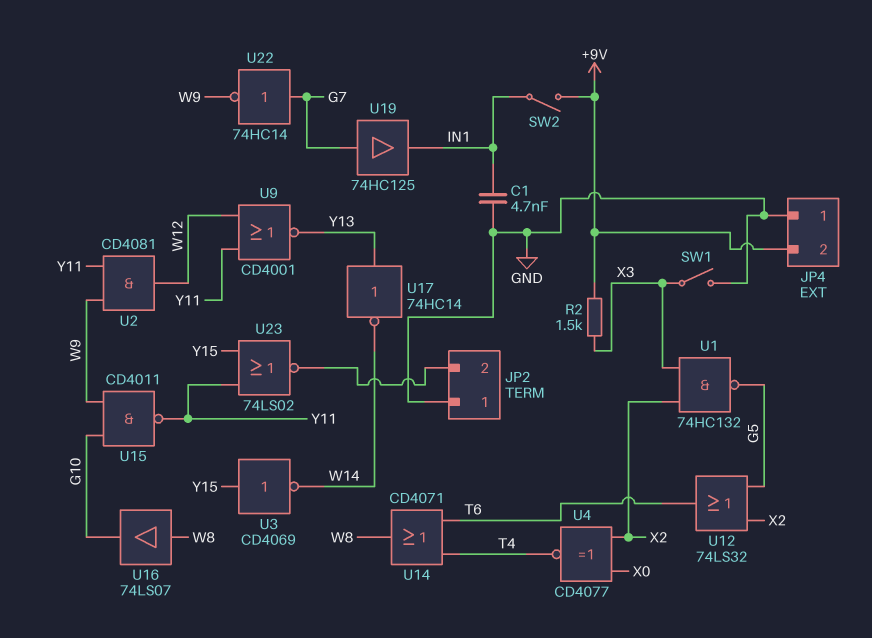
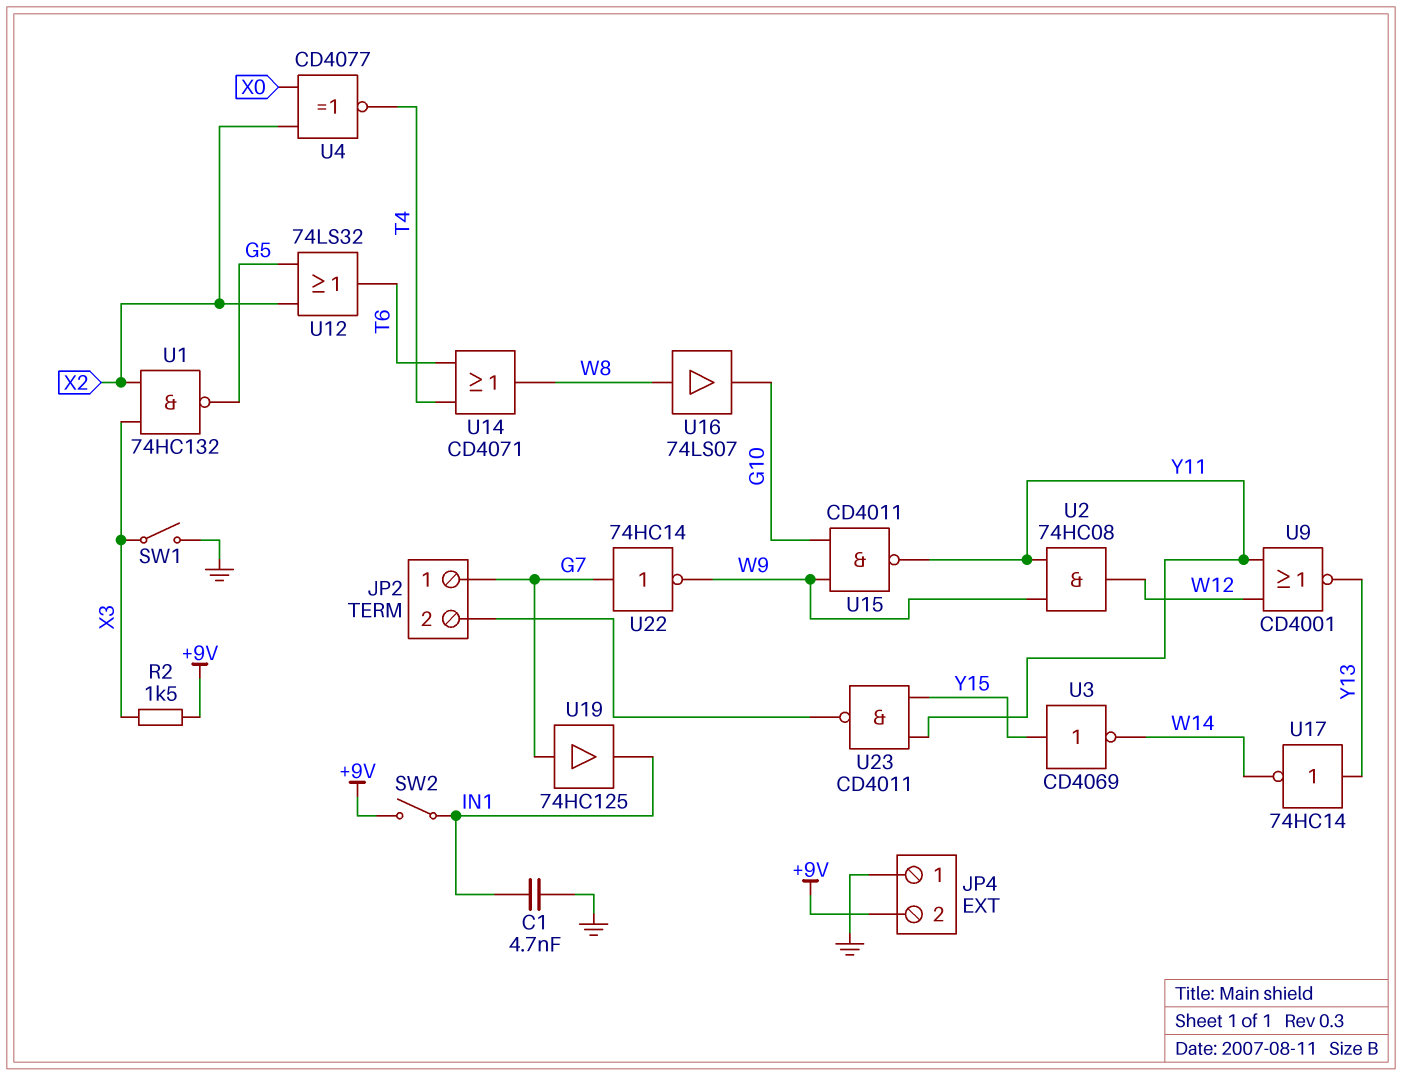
JP2 pin 1: GND -> G7
U2: AND CD4081 (in W9, in Y11, out W12) -> AND 74HC08 (in W9, in Y11, out W12)
U23: NOR 74LS02 (in Y11, in Y15, out JP2/2) -> NAND CD4011 (in Y11, in Y15, out JP2/2)

